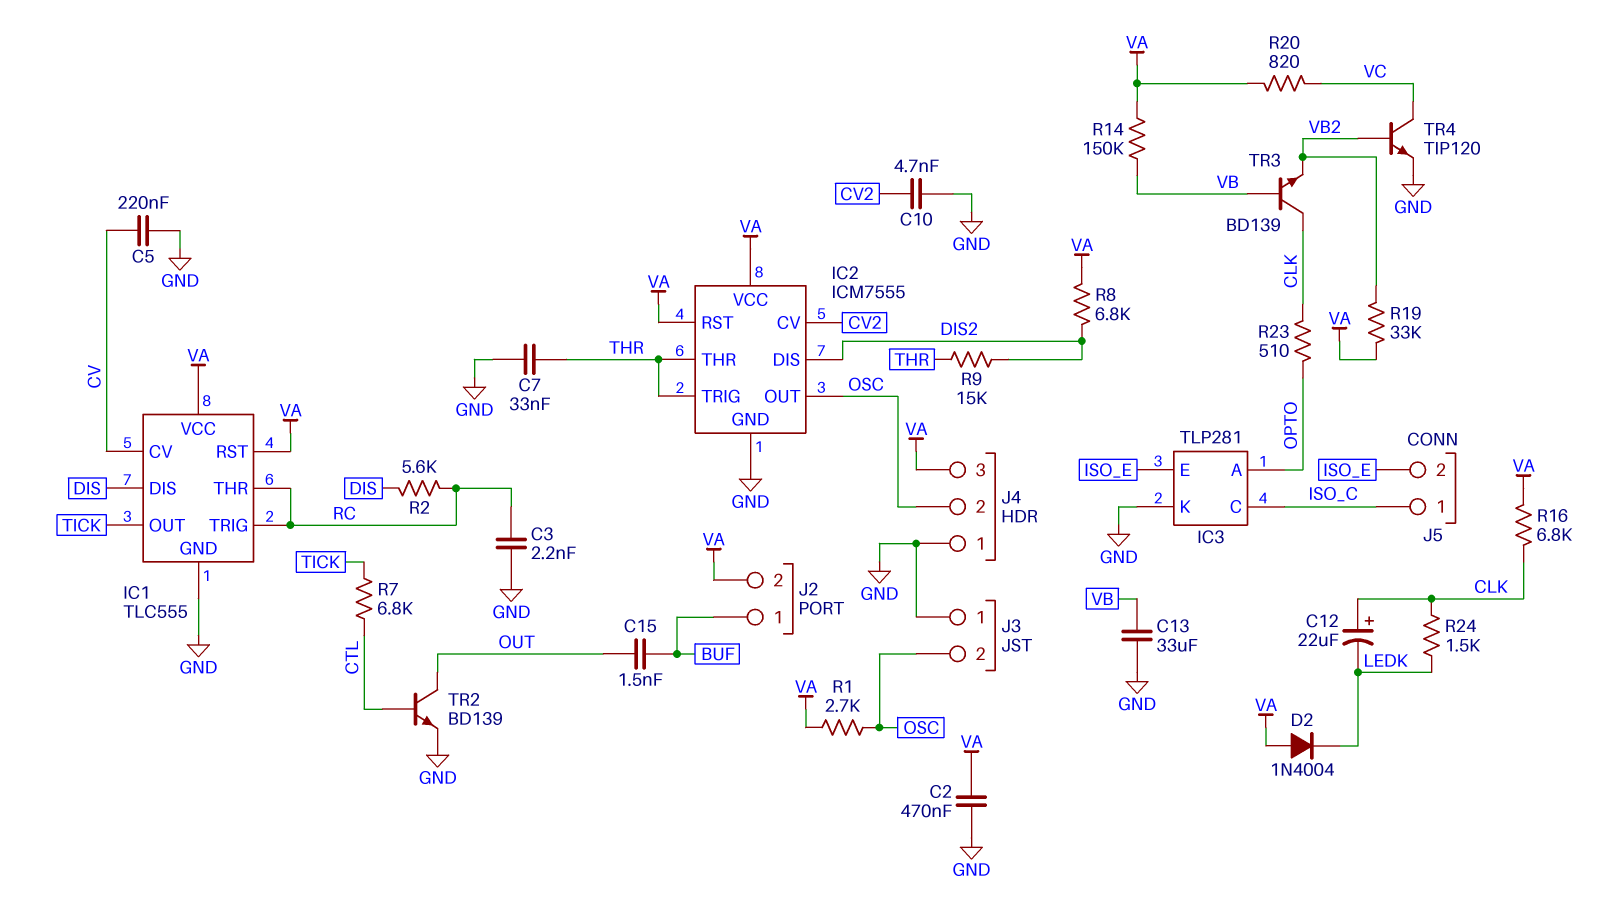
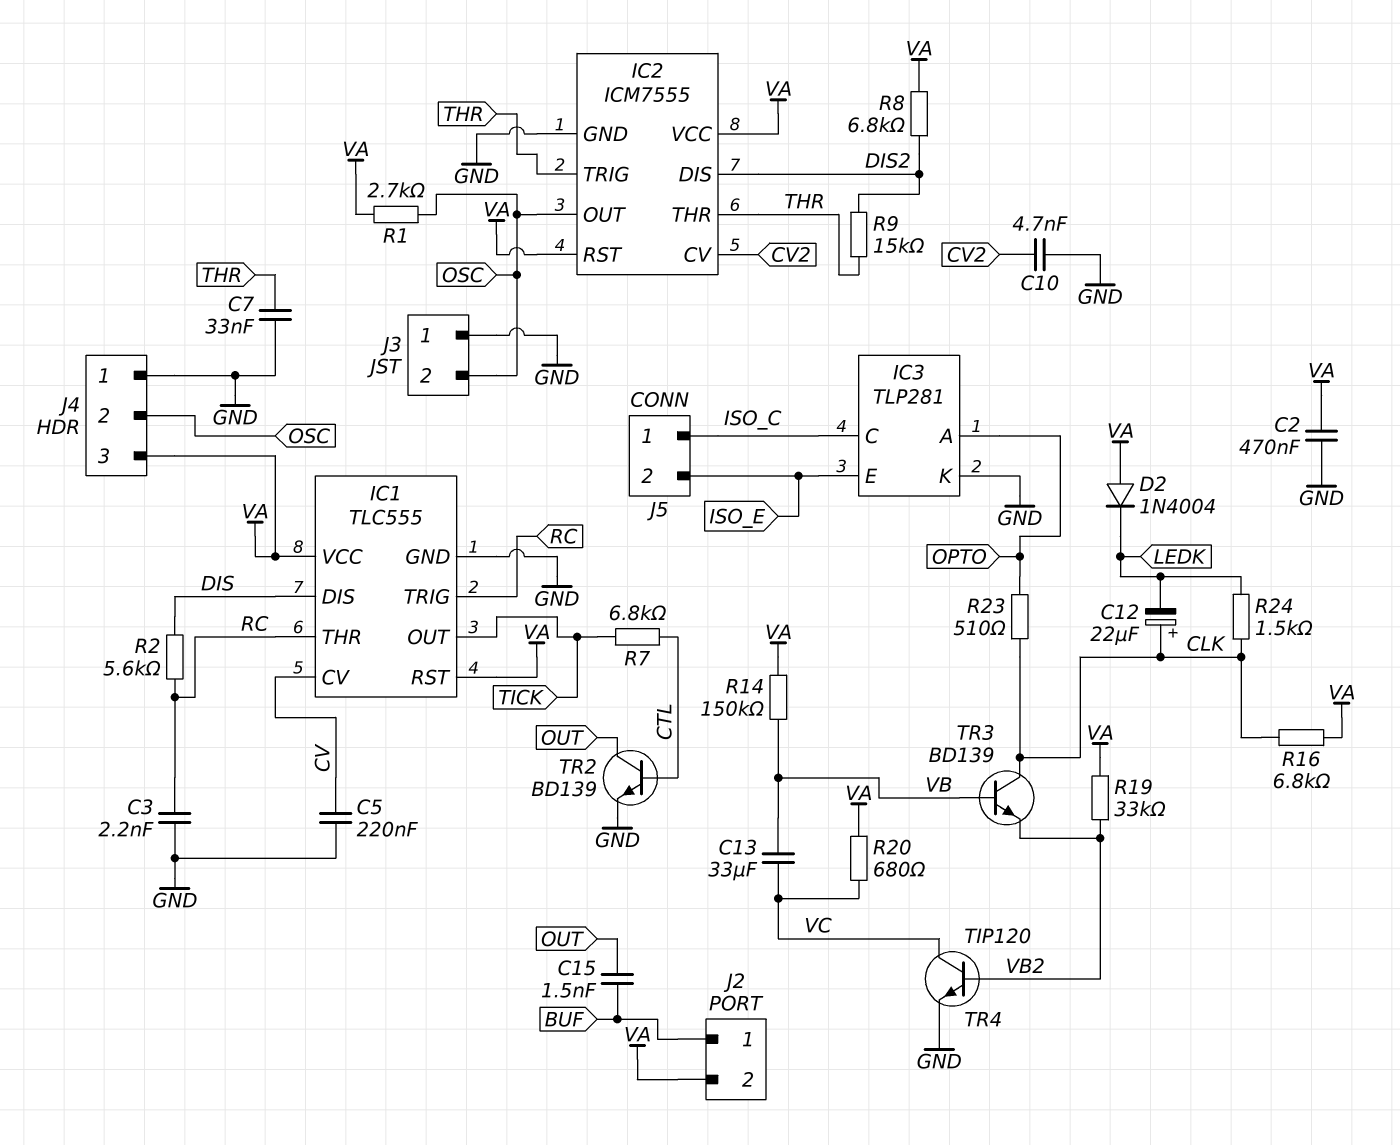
C13: 33uF (GND, VB) -> 33uF (VB, VC)
R20: 820 (VA, VC) -> 680 (VA, VC)

